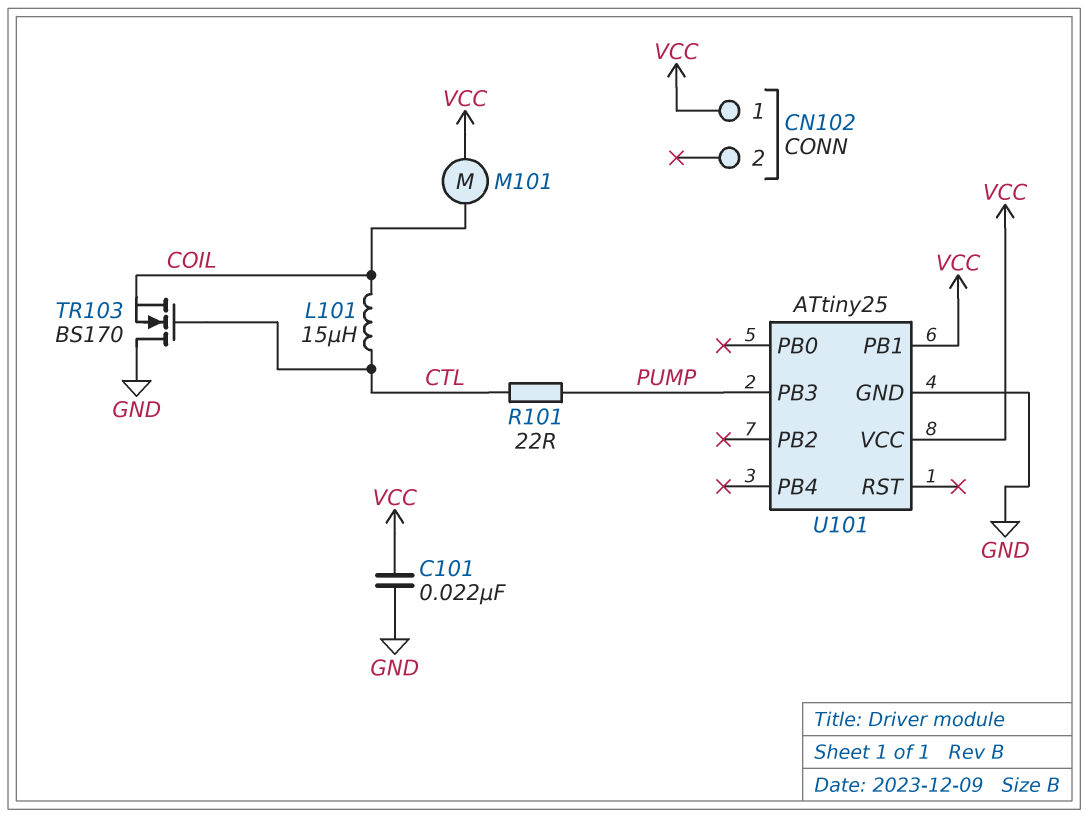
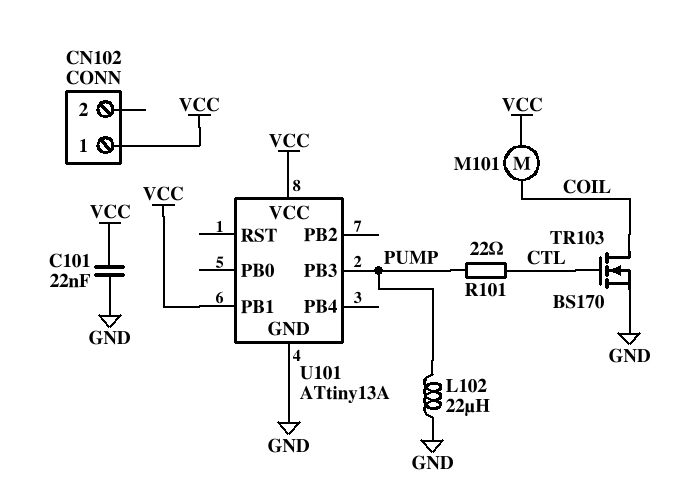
L101: 15uH (COIL, CTL) -> none
L102: none -> 22uH (GND, PUMP)
TR103: NMOS BS170 (G CTL, D GND, S COIL) -> NMOS BS170 (G CTL, D COIL, S GND)
U101: ATtiny25 -> ATtiny13A

